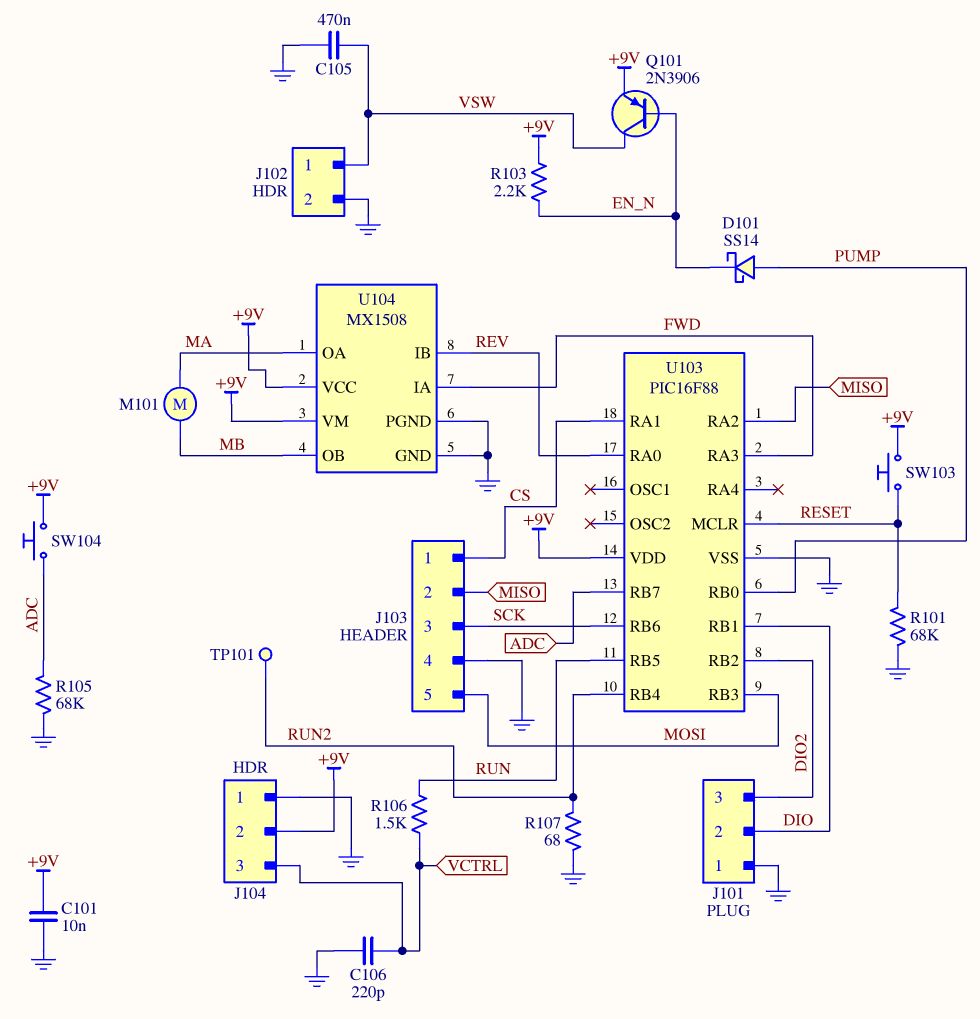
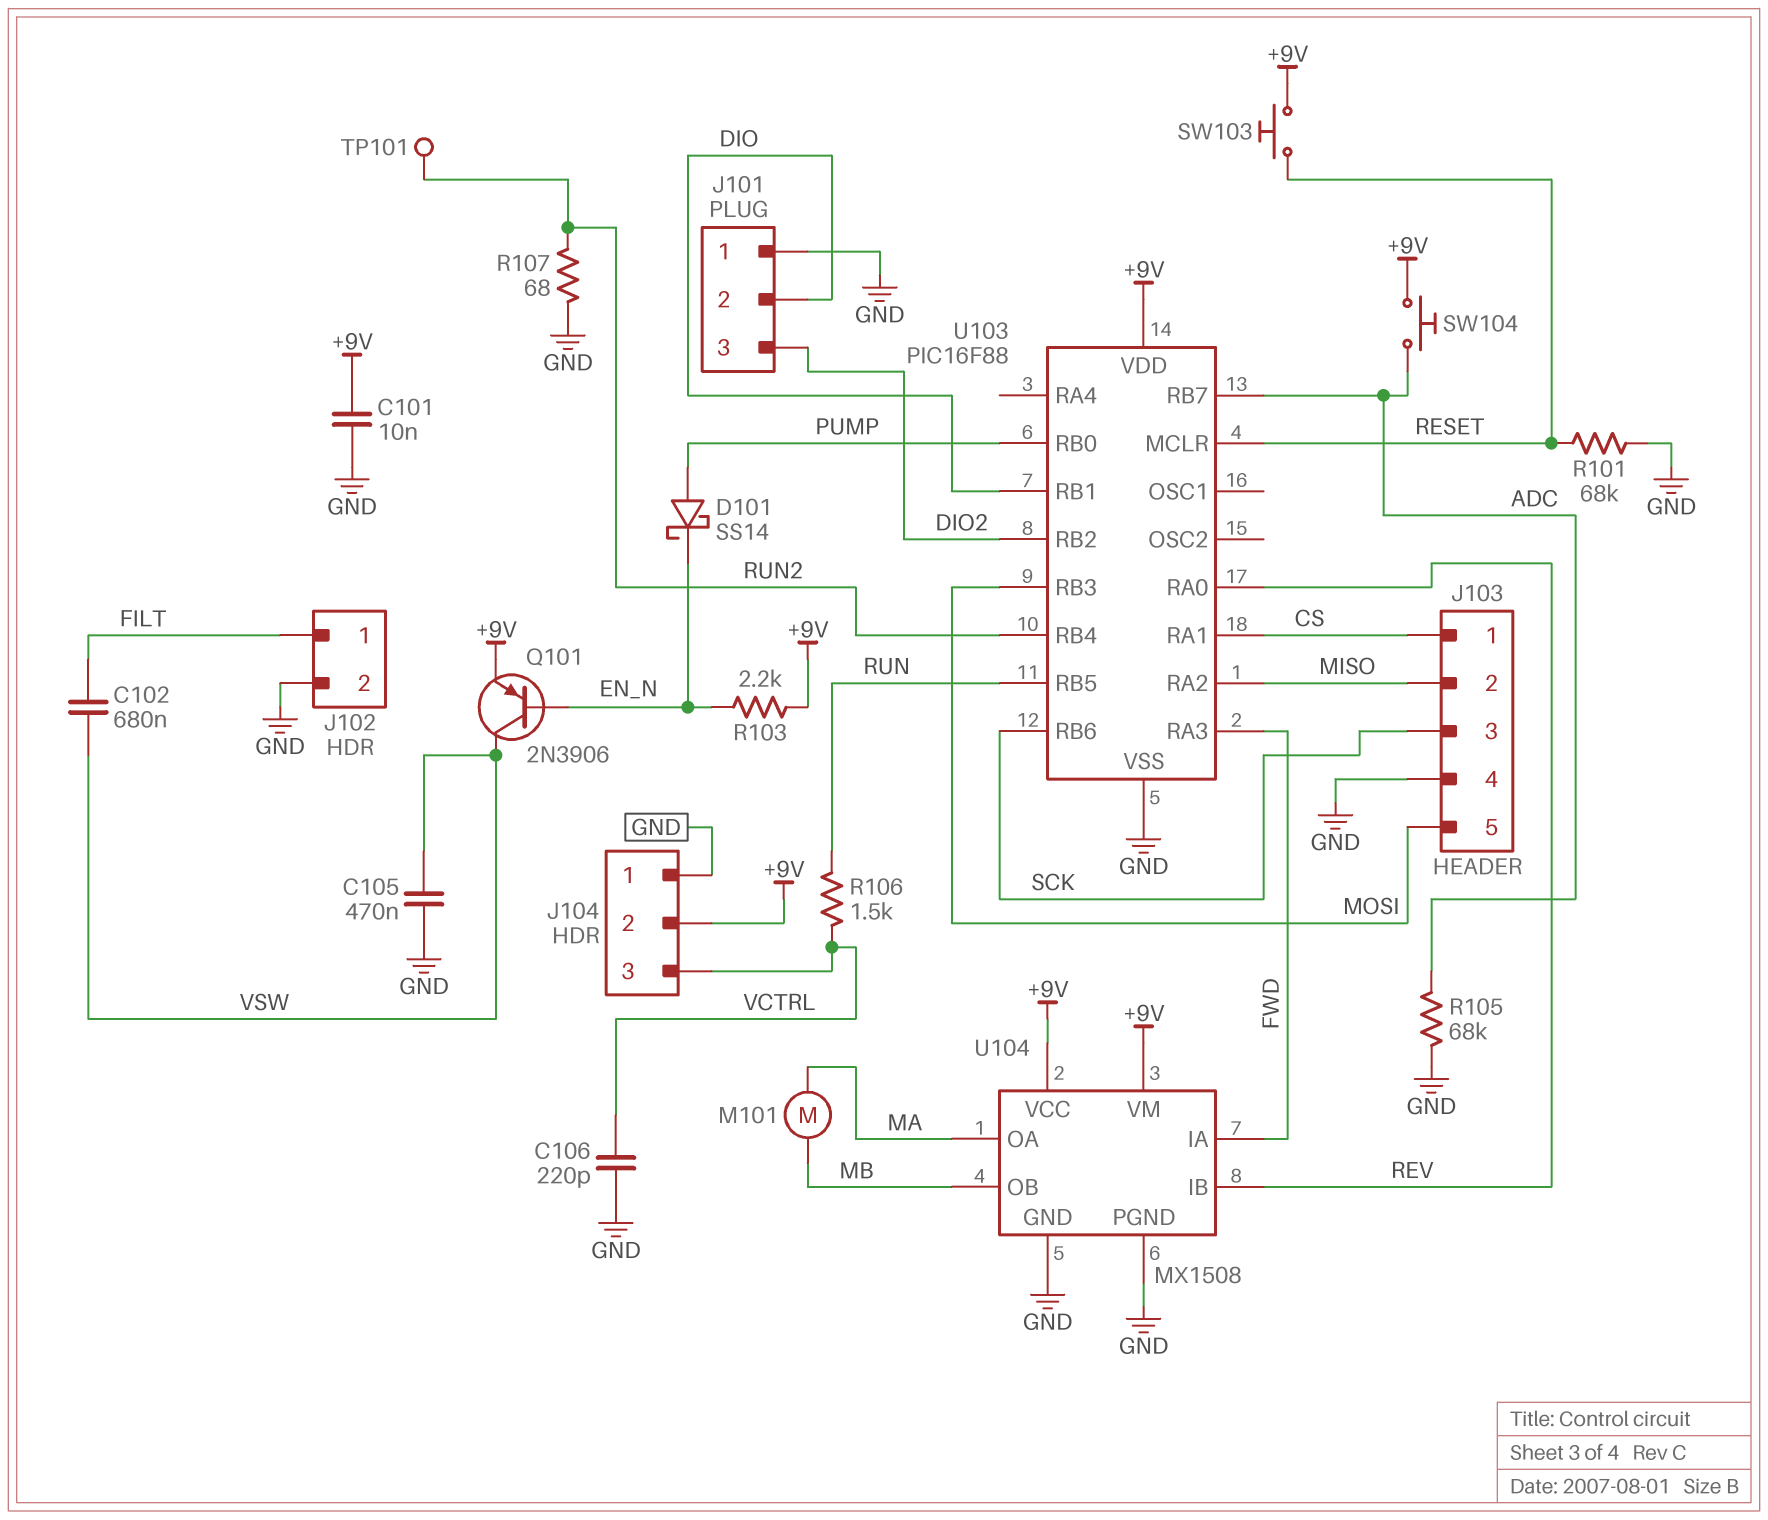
C102: none -> 680nF (FILT, VSW)
J102 pin 1: VSW -> FILT

